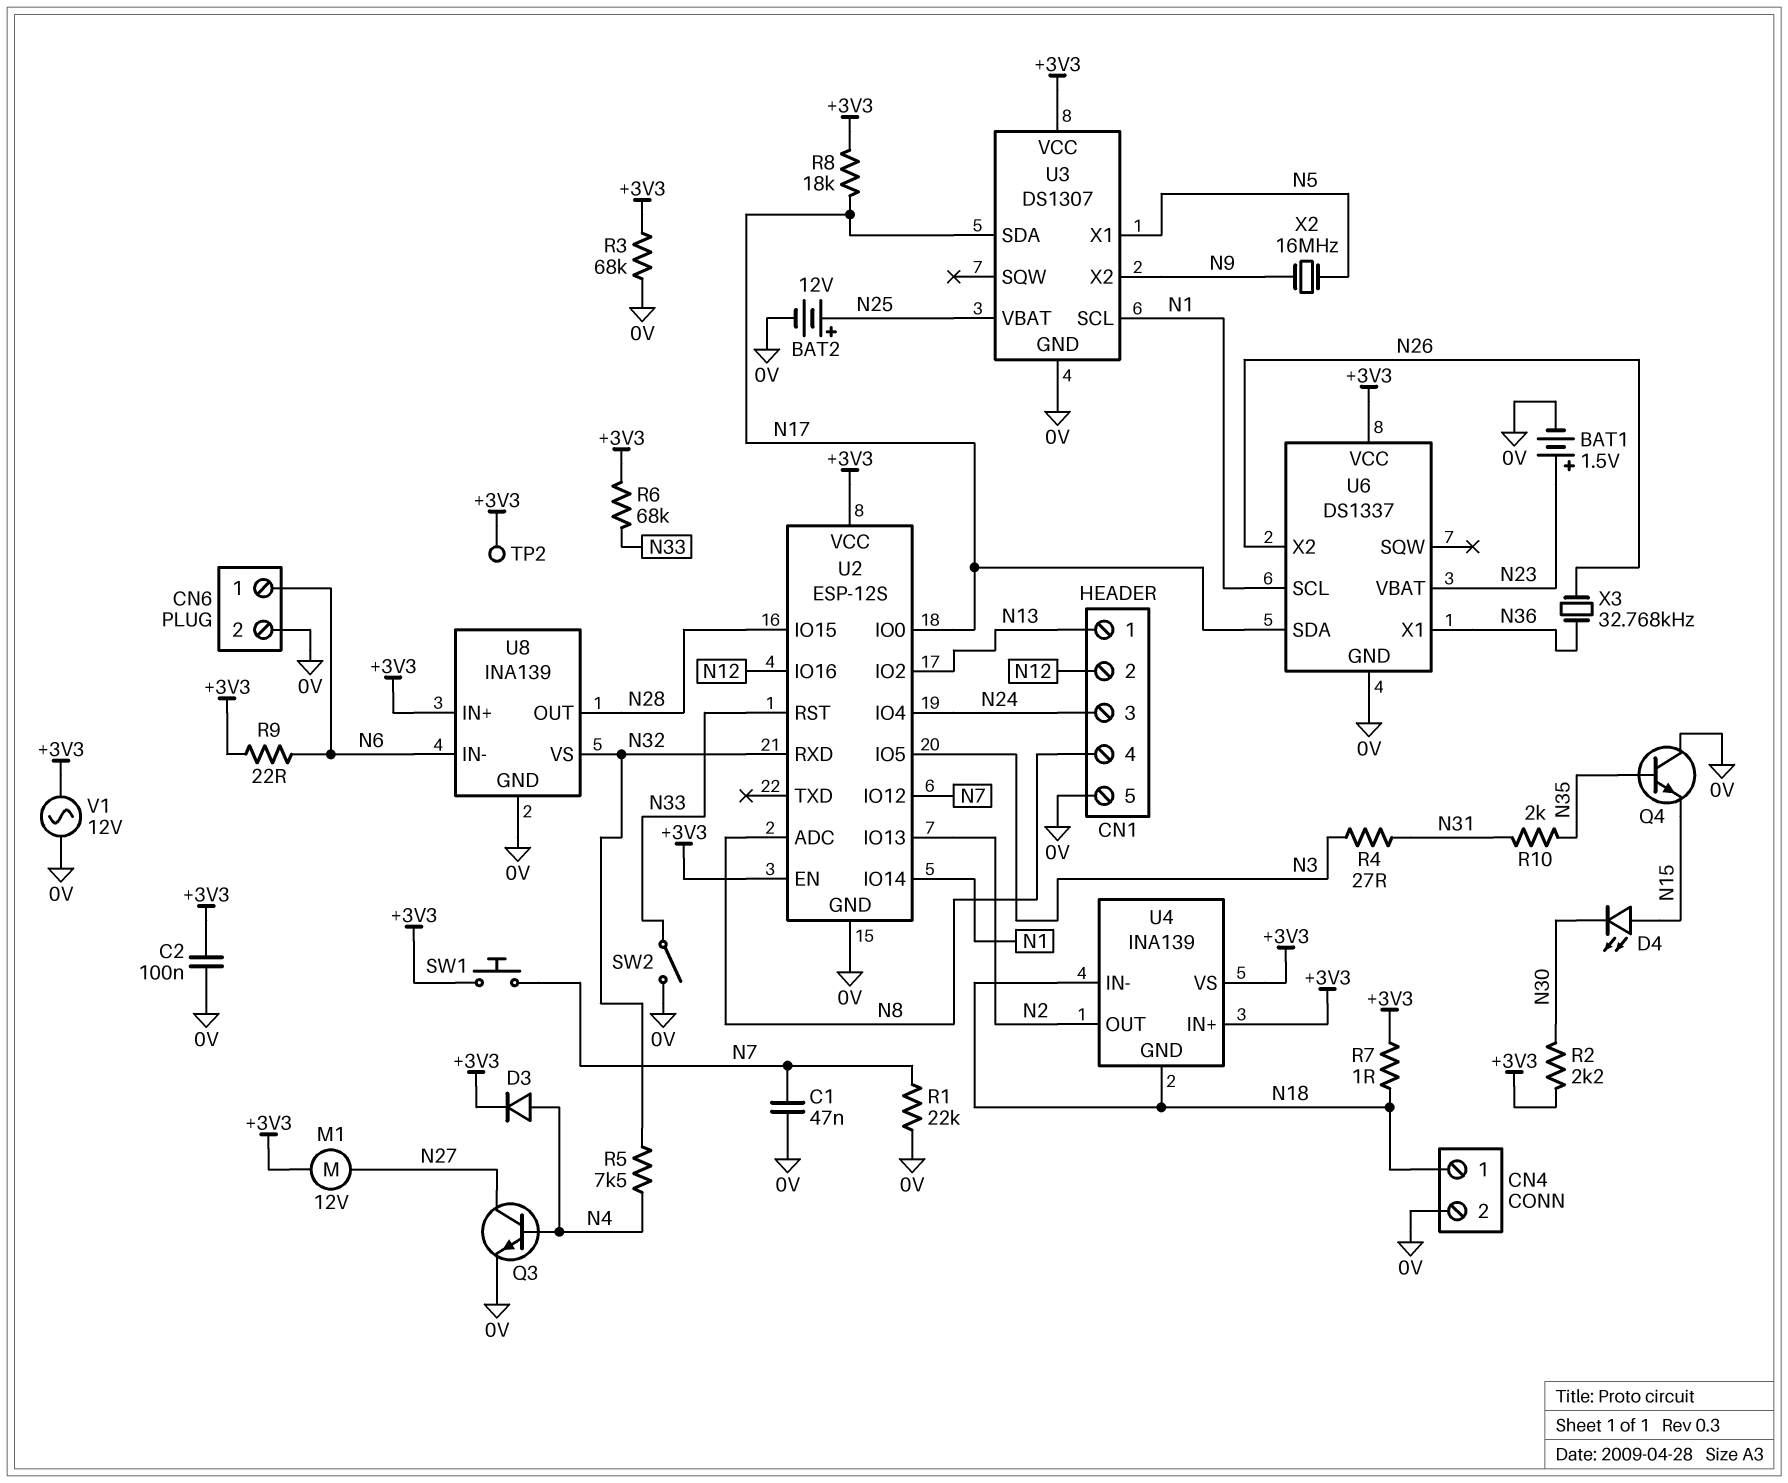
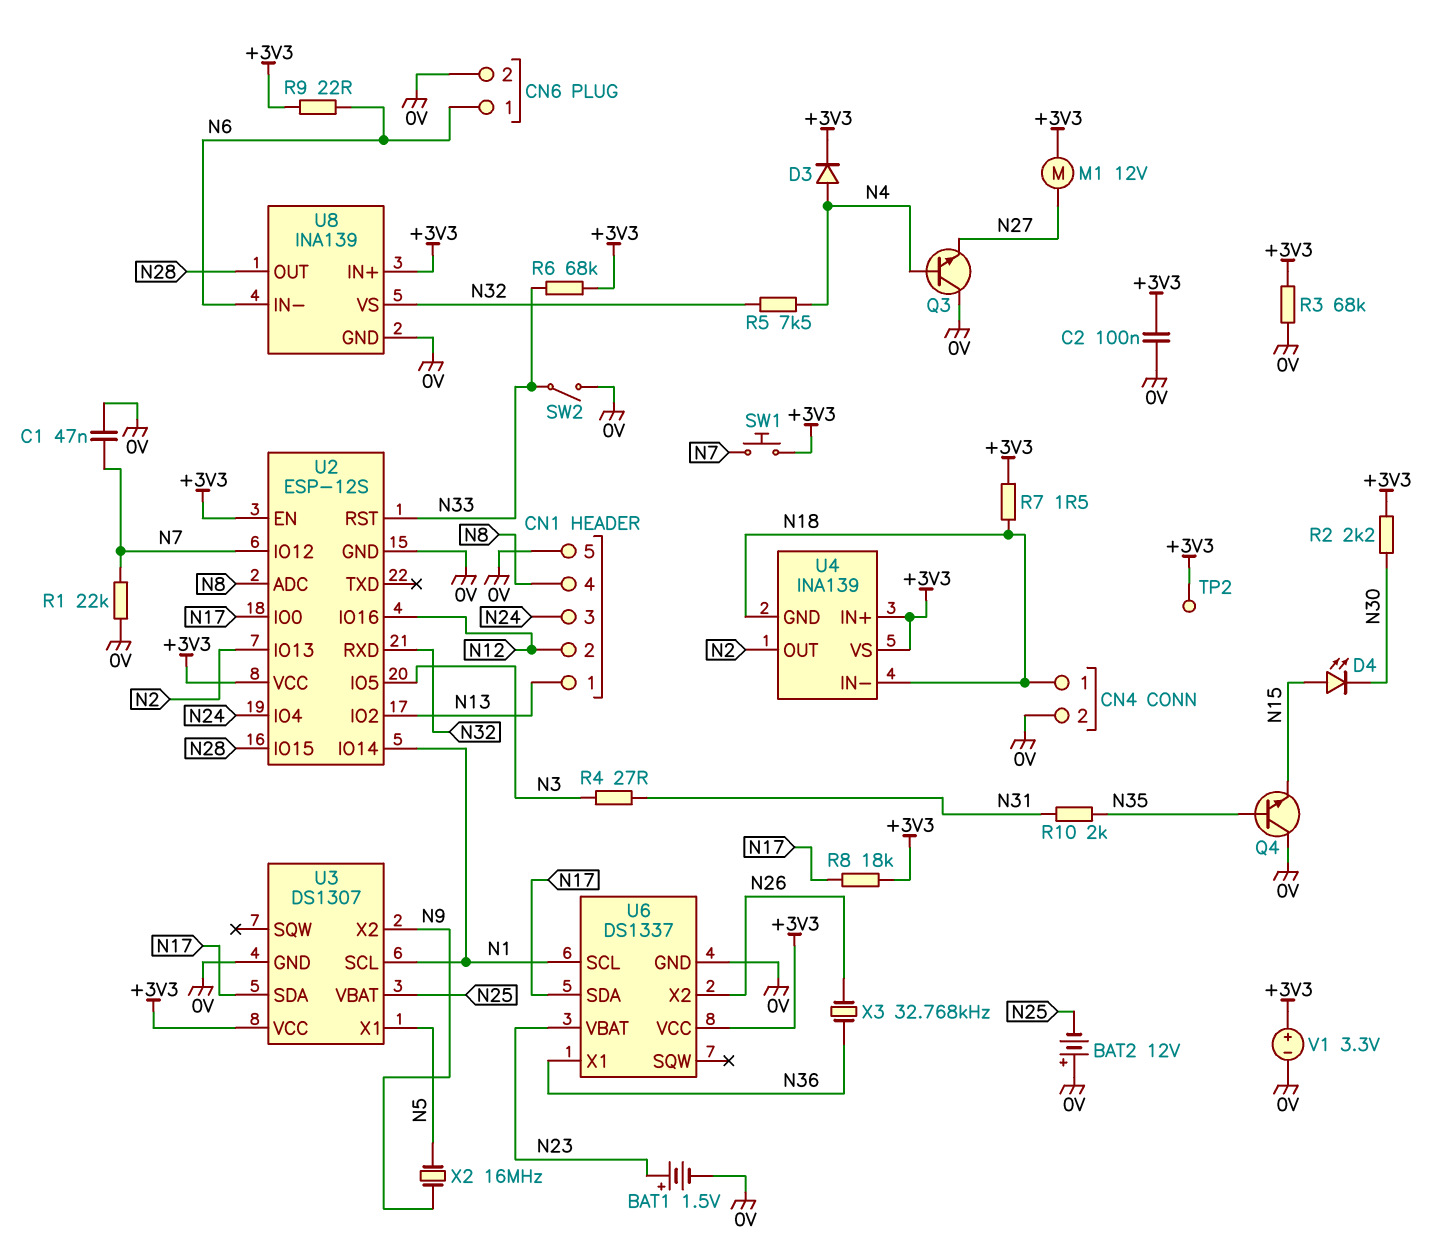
BAT2: 12V (plus N25, minus 0V) -> 12V (plus 0V, minus N25)
Q3: NPN (B N4, C N27, E 0V) -> NPN (B N4, C 0V, E N27)
R7: 1 (+3V3, N18) -> 1.5 (+3V3, N18)
V1: AC 12V (+3V3, 0V) -> 3.3V (plus +3V3, minus 0V)

